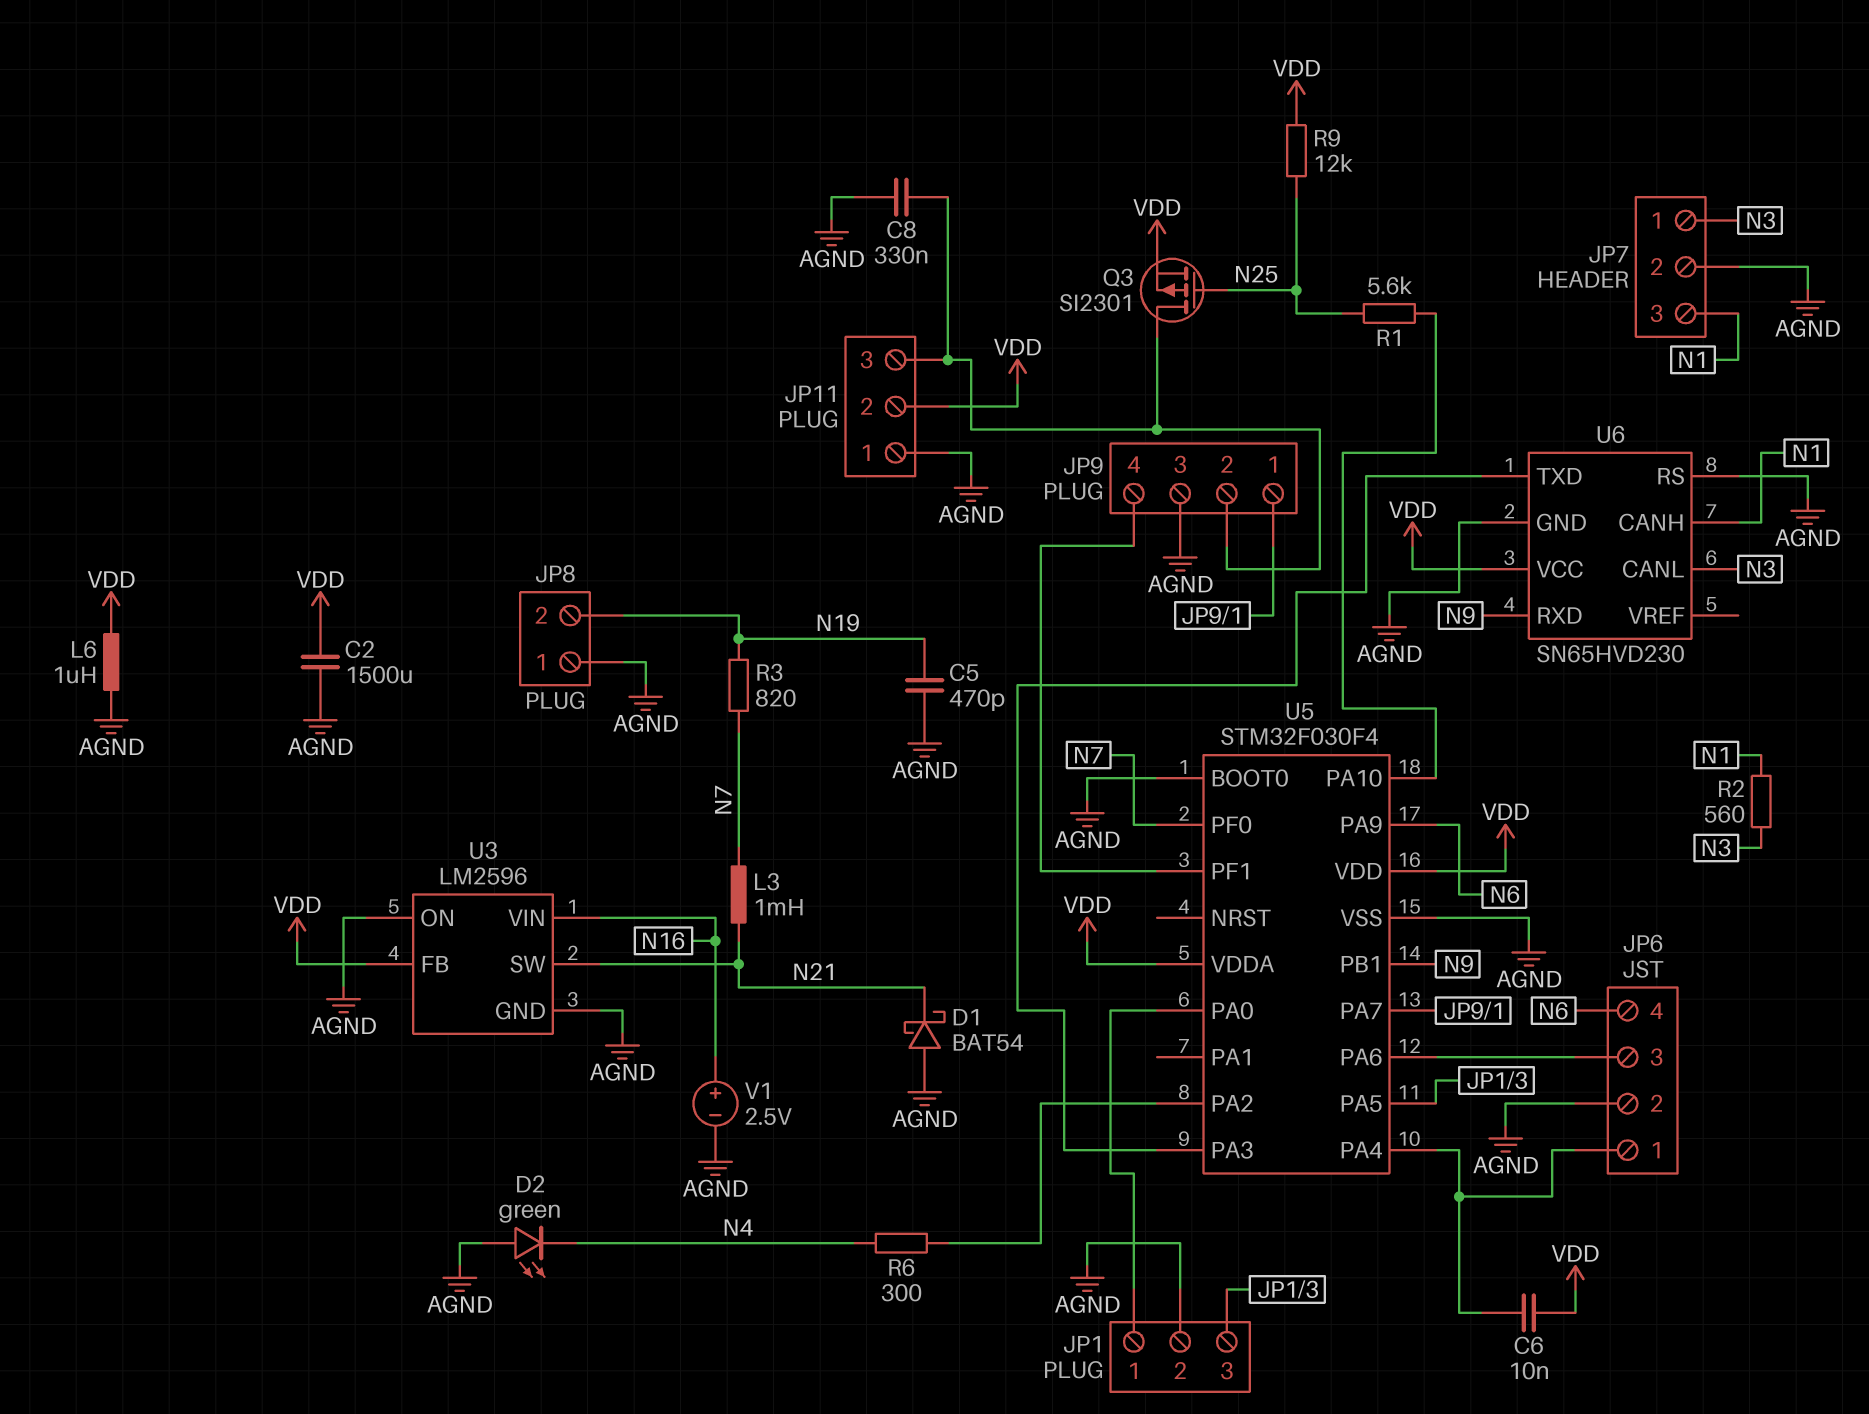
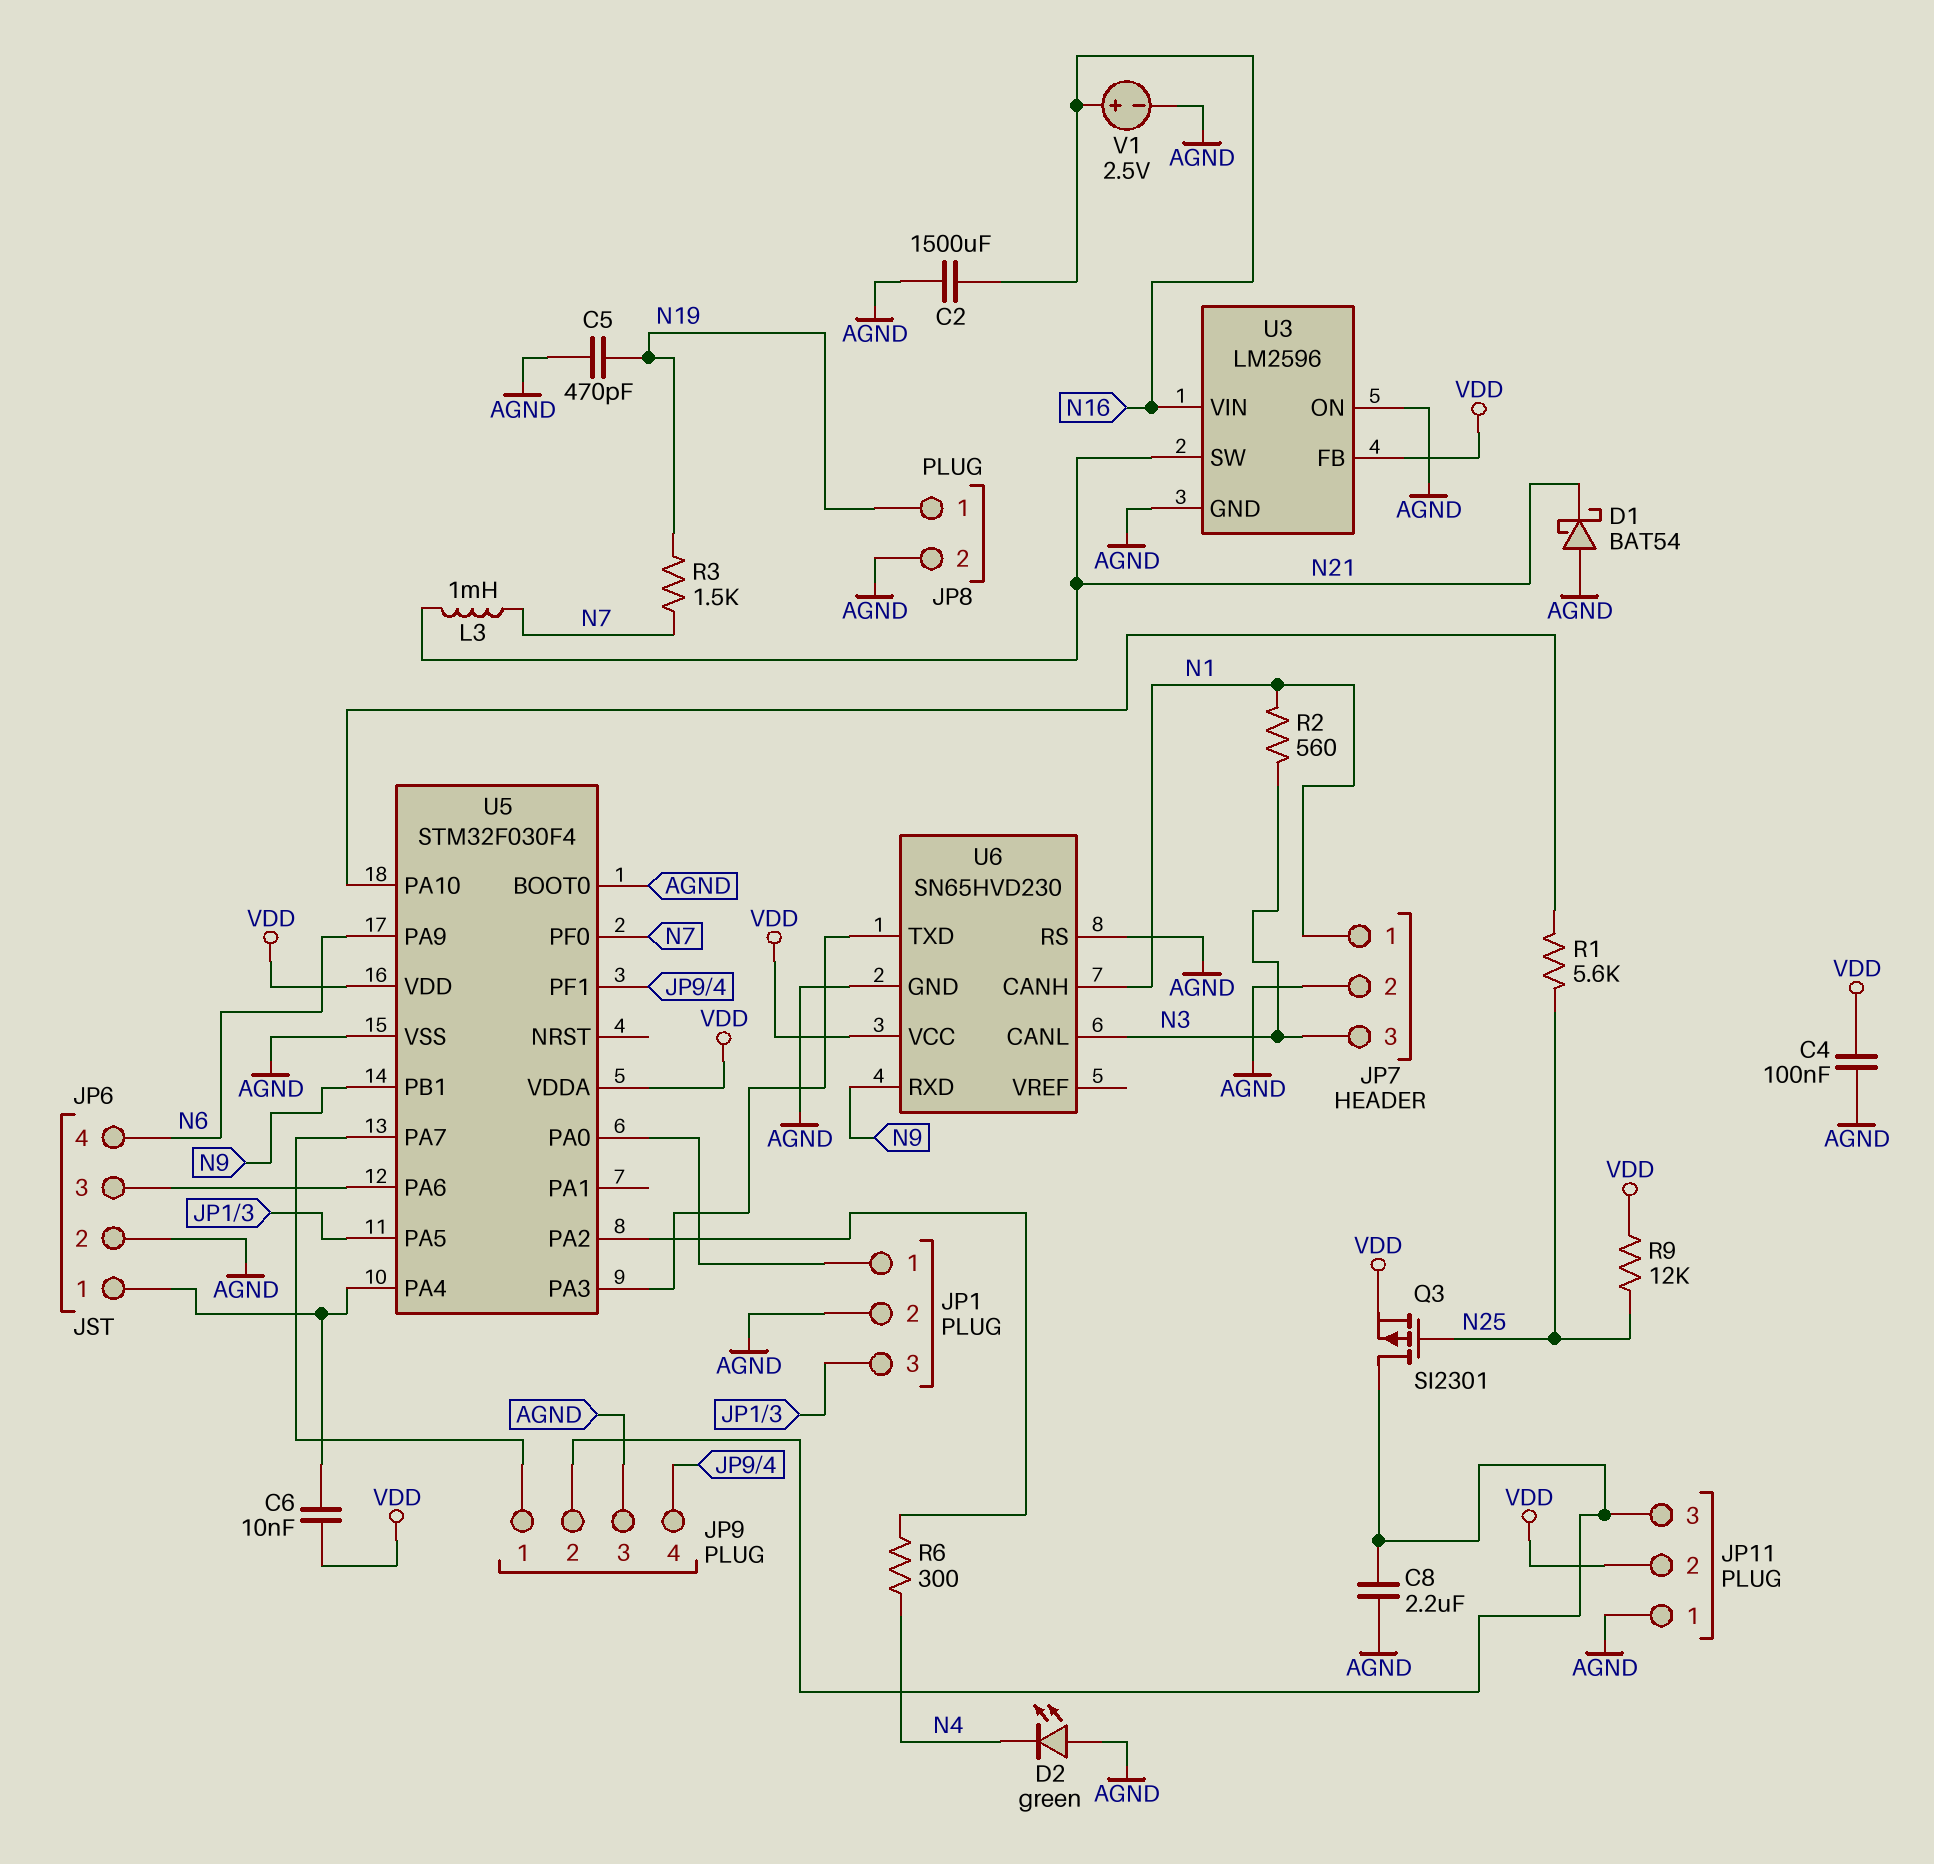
C2: 1500uF (AGND, VDD) -> 1500uF (AGND, N16)
C4: none -> 100nF (AGND, VDD)
C8: 330nF (AGND, JP9/2) -> 2.2uF (AGND, JP9/2)
JP7 pin 1: N3 -> N1
JP7 pin 3: N1 -> N3
JP8 pin 1: AGND -> N19
JP8 pin 2: N19 -> AGND
L6: 1uH (AGND, VDD) -> none
R3: 820 (N7, N19) -> 1.5k (N7, N19)

